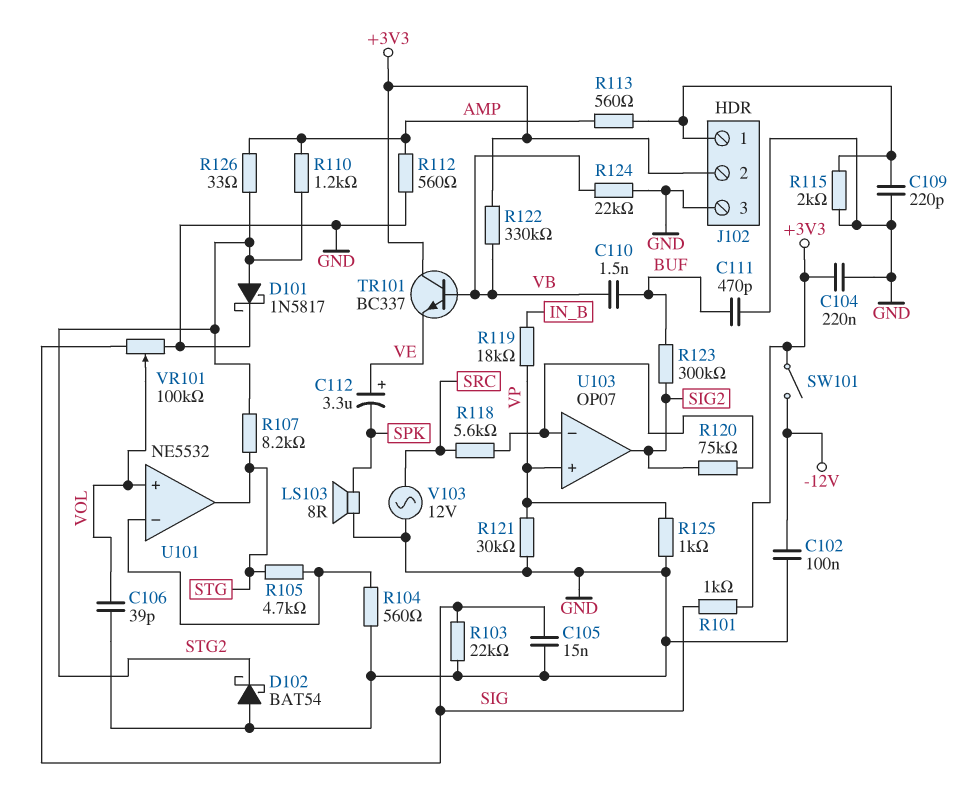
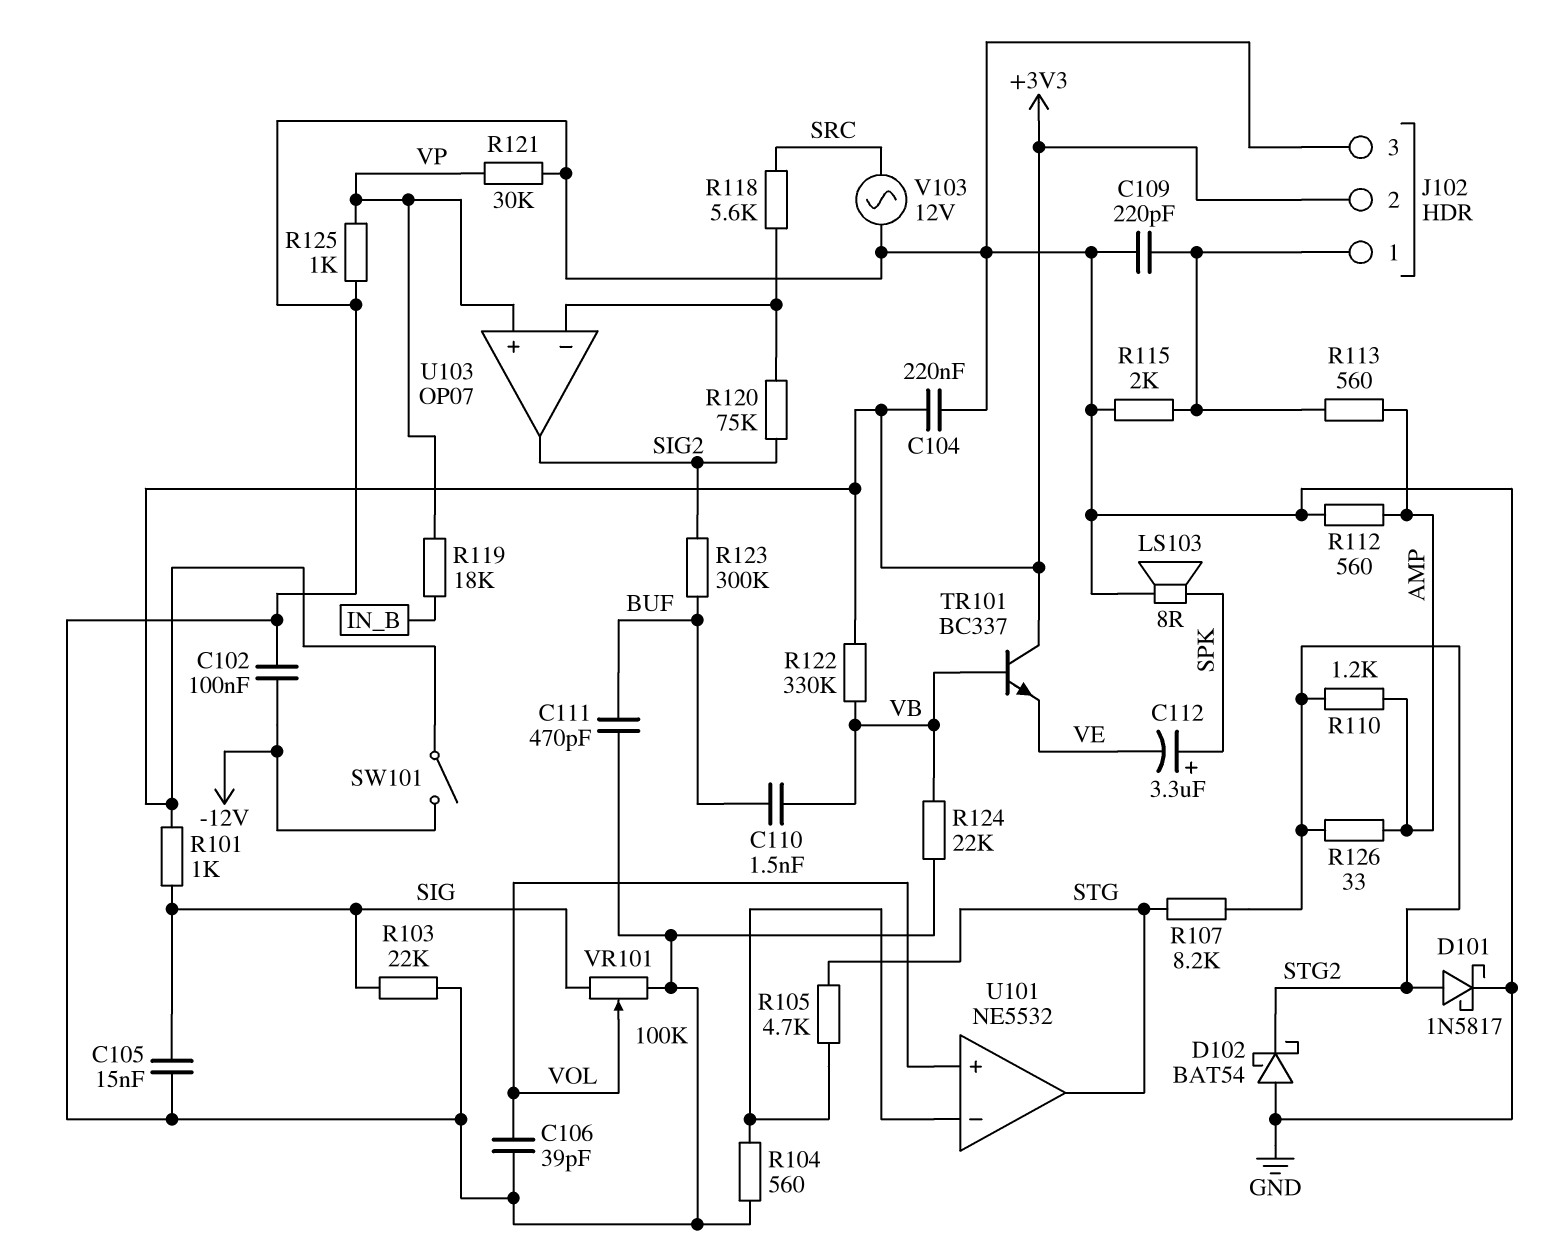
C112: 3.3uF (plus VE, minus SPK) -> 3.3uF (plus SPK, minus VE)

